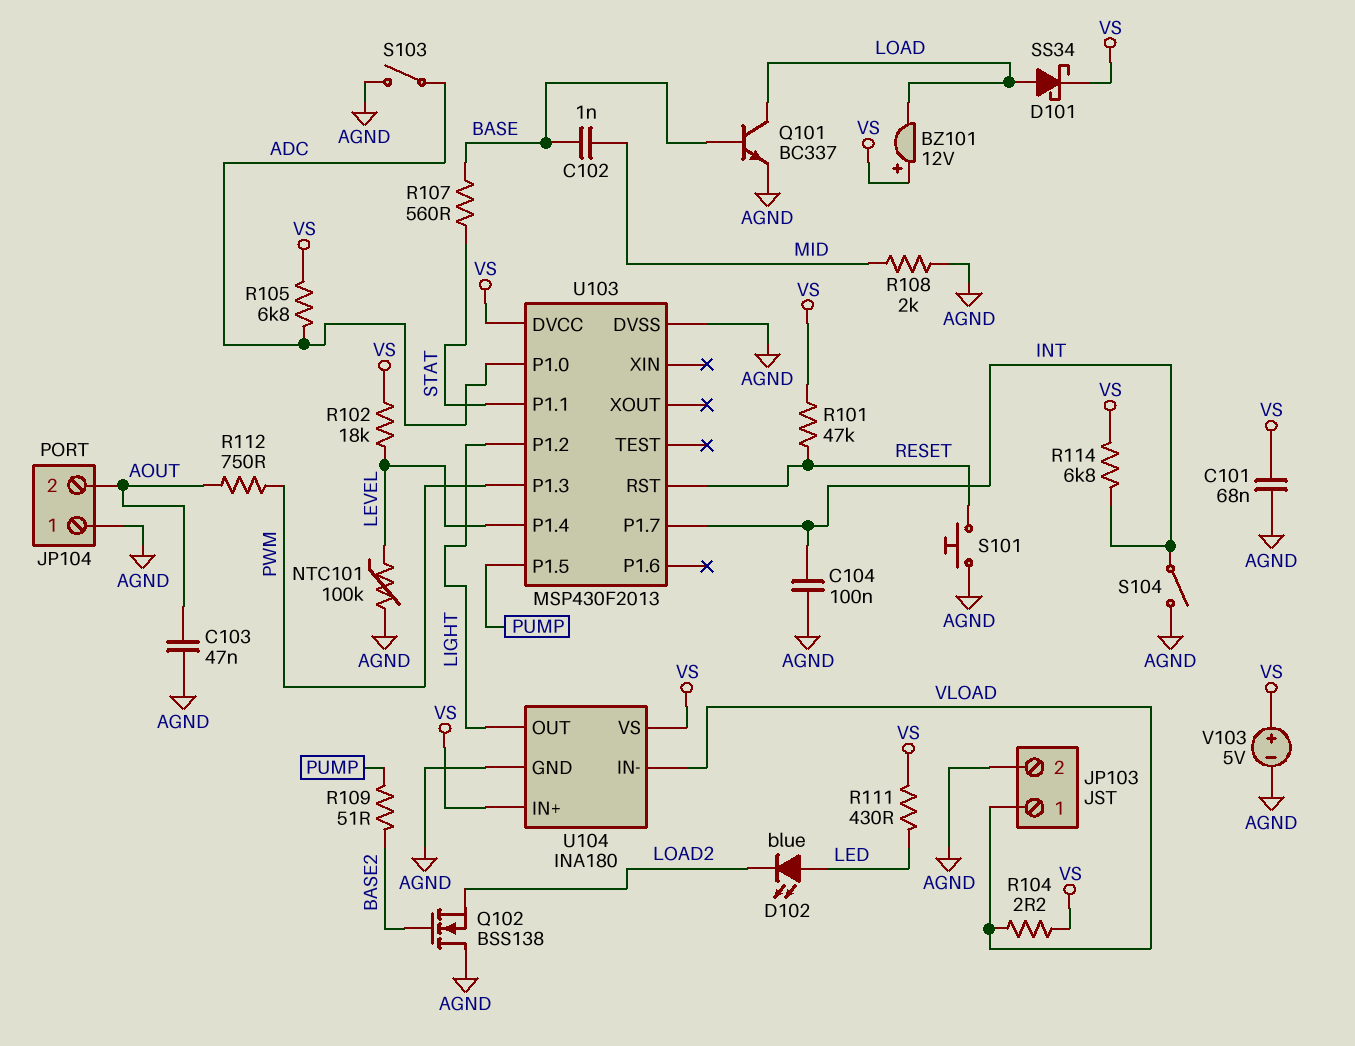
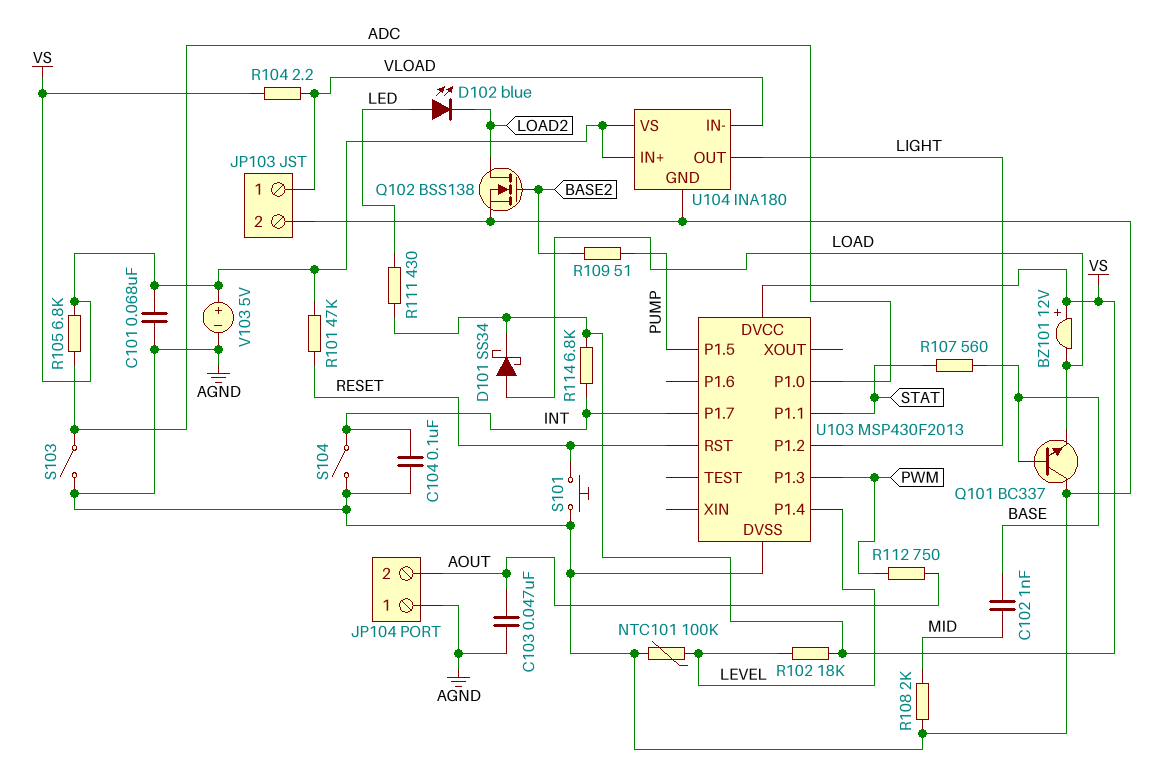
Q101: NPN BC337 (B BASE, C LOAD, E AGND) -> NPN BC337 (B BASE, C AGND, E LOAD)
Q102: NMOS BSS138 (G BASE2, D AGND, S LOAD2) -> NMOS BSS138 (G BASE2, D LOAD2, S AGND)

